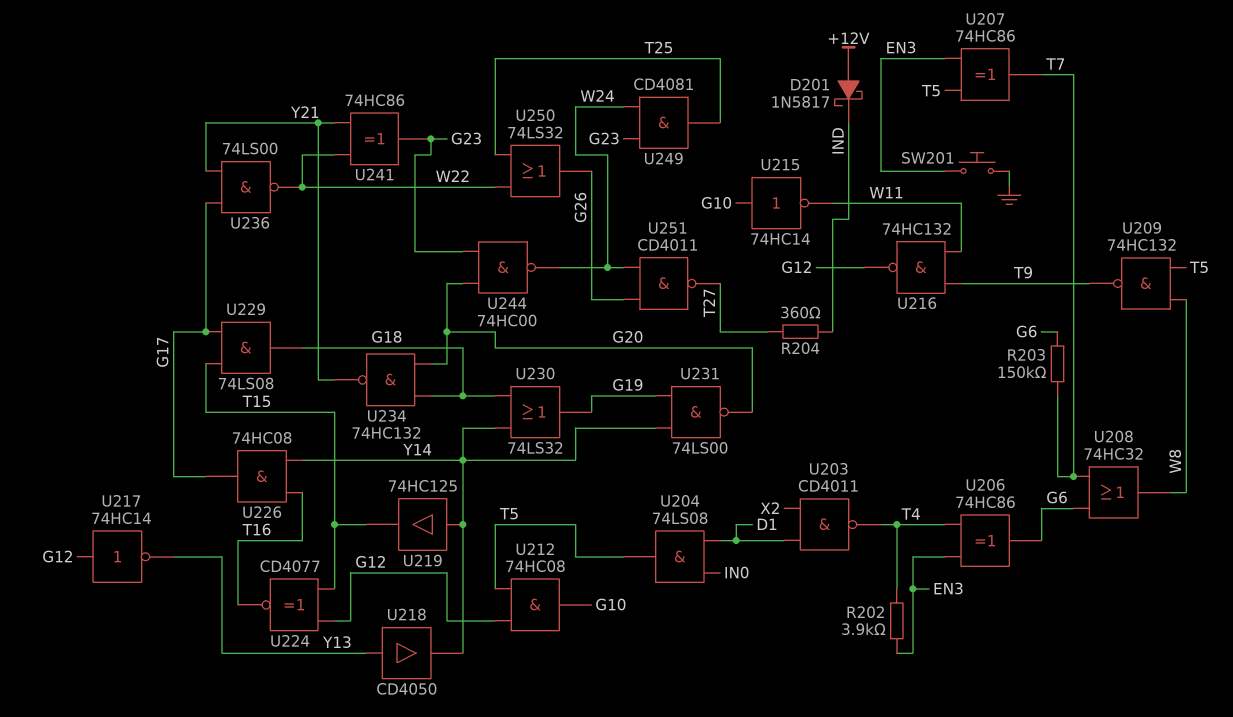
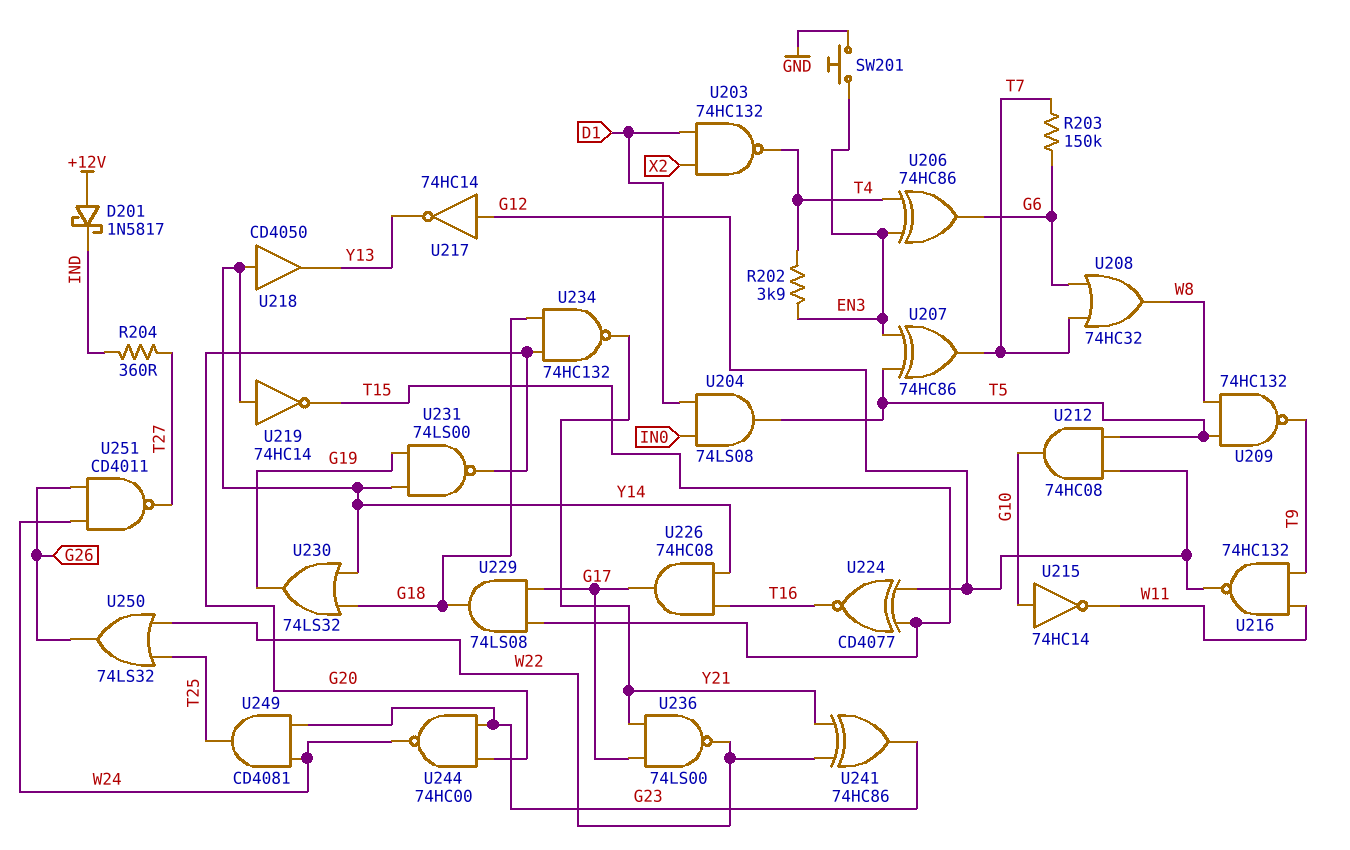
U203: NAND CD4011 (in D1, in X2, out T4) -> NAND 74HC132 (in D1, in X2, out T4)
U218: buffer CD4050 (in Y13, out Y14) -> buffer CD4050 (in Y14, out Y13)
U219: buffer 74HC125 (in Y14, out T15) -> NOT 74HC14 (in Y14, out T15)

